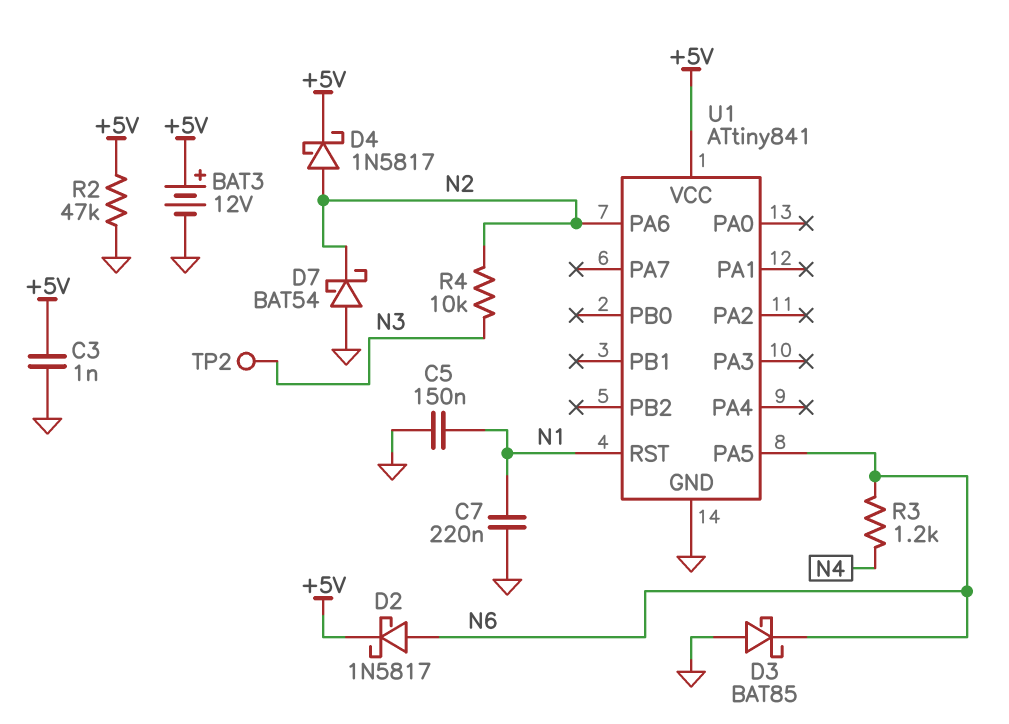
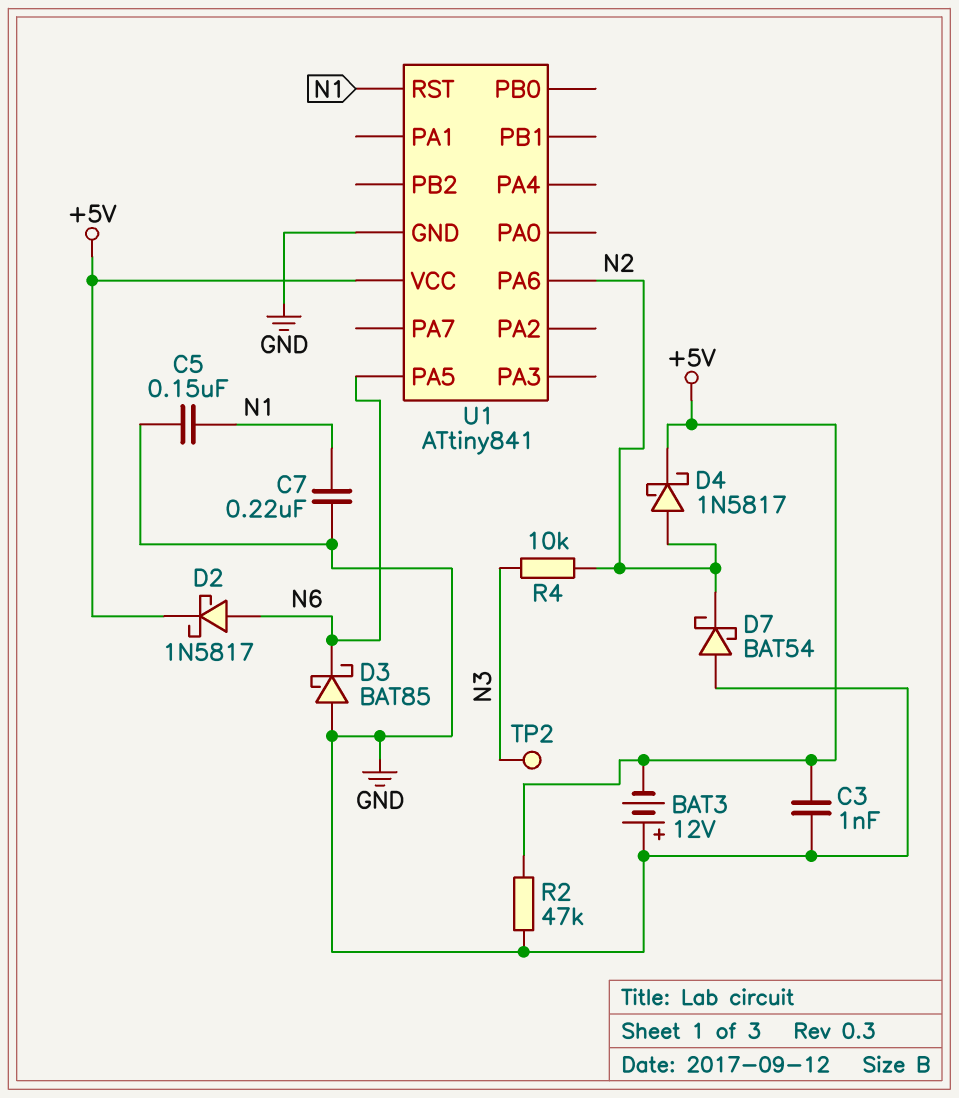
BAT3: 12V (plus +5V, minus GND) -> 12V (plus GND, minus +5V)
R3: 1.2k (N4, N6) -> none

